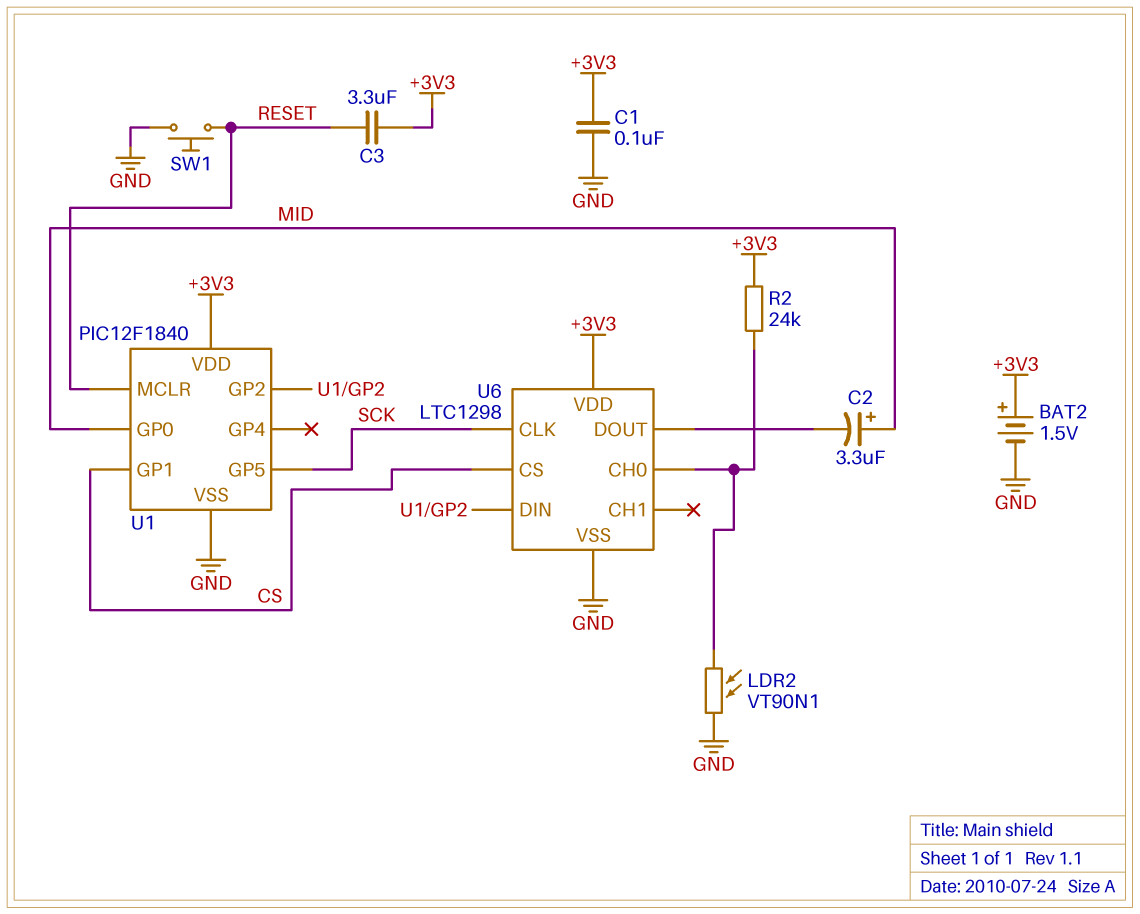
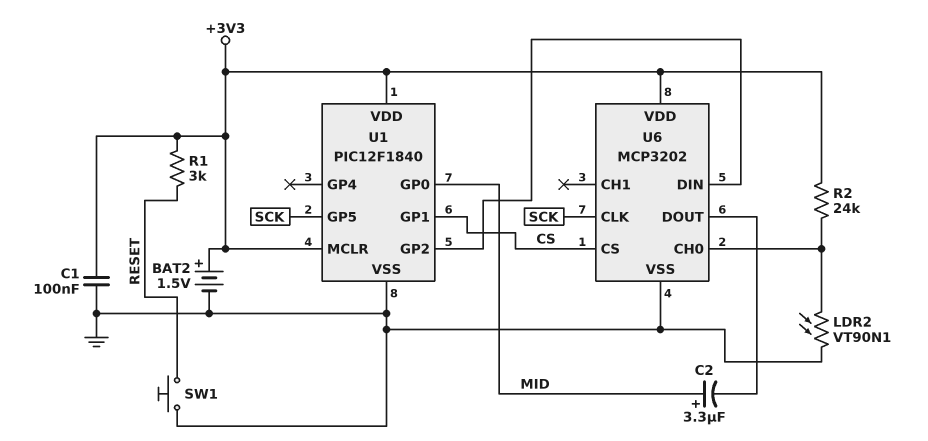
C3: 3.3uF (+3V3, RESET) -> none
R1: none -> 3k (+3V3, RESET)
U1 pin MCLR: RESET -> +3V3
U6: LTC1298 -> MCP3202

